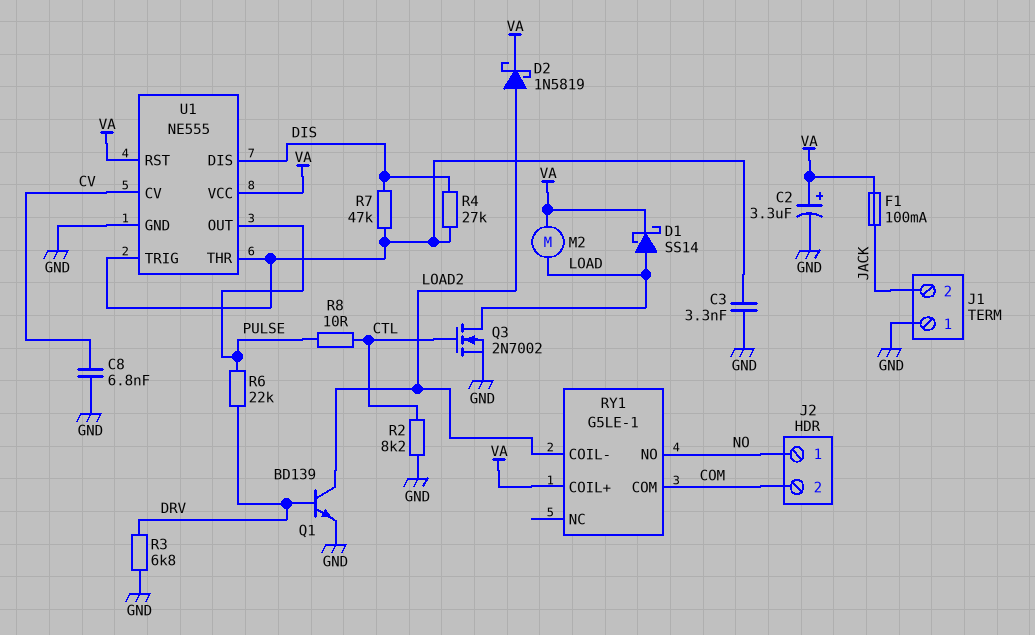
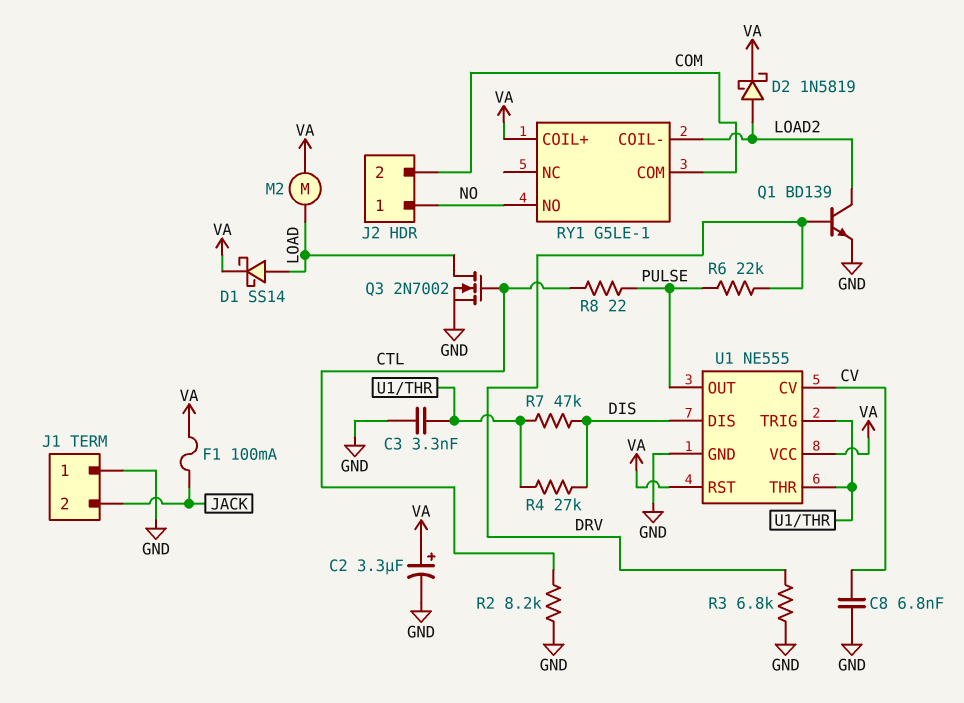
R8: 10 (CTL, PULSE) -> 22 (CTL, PULSE)

